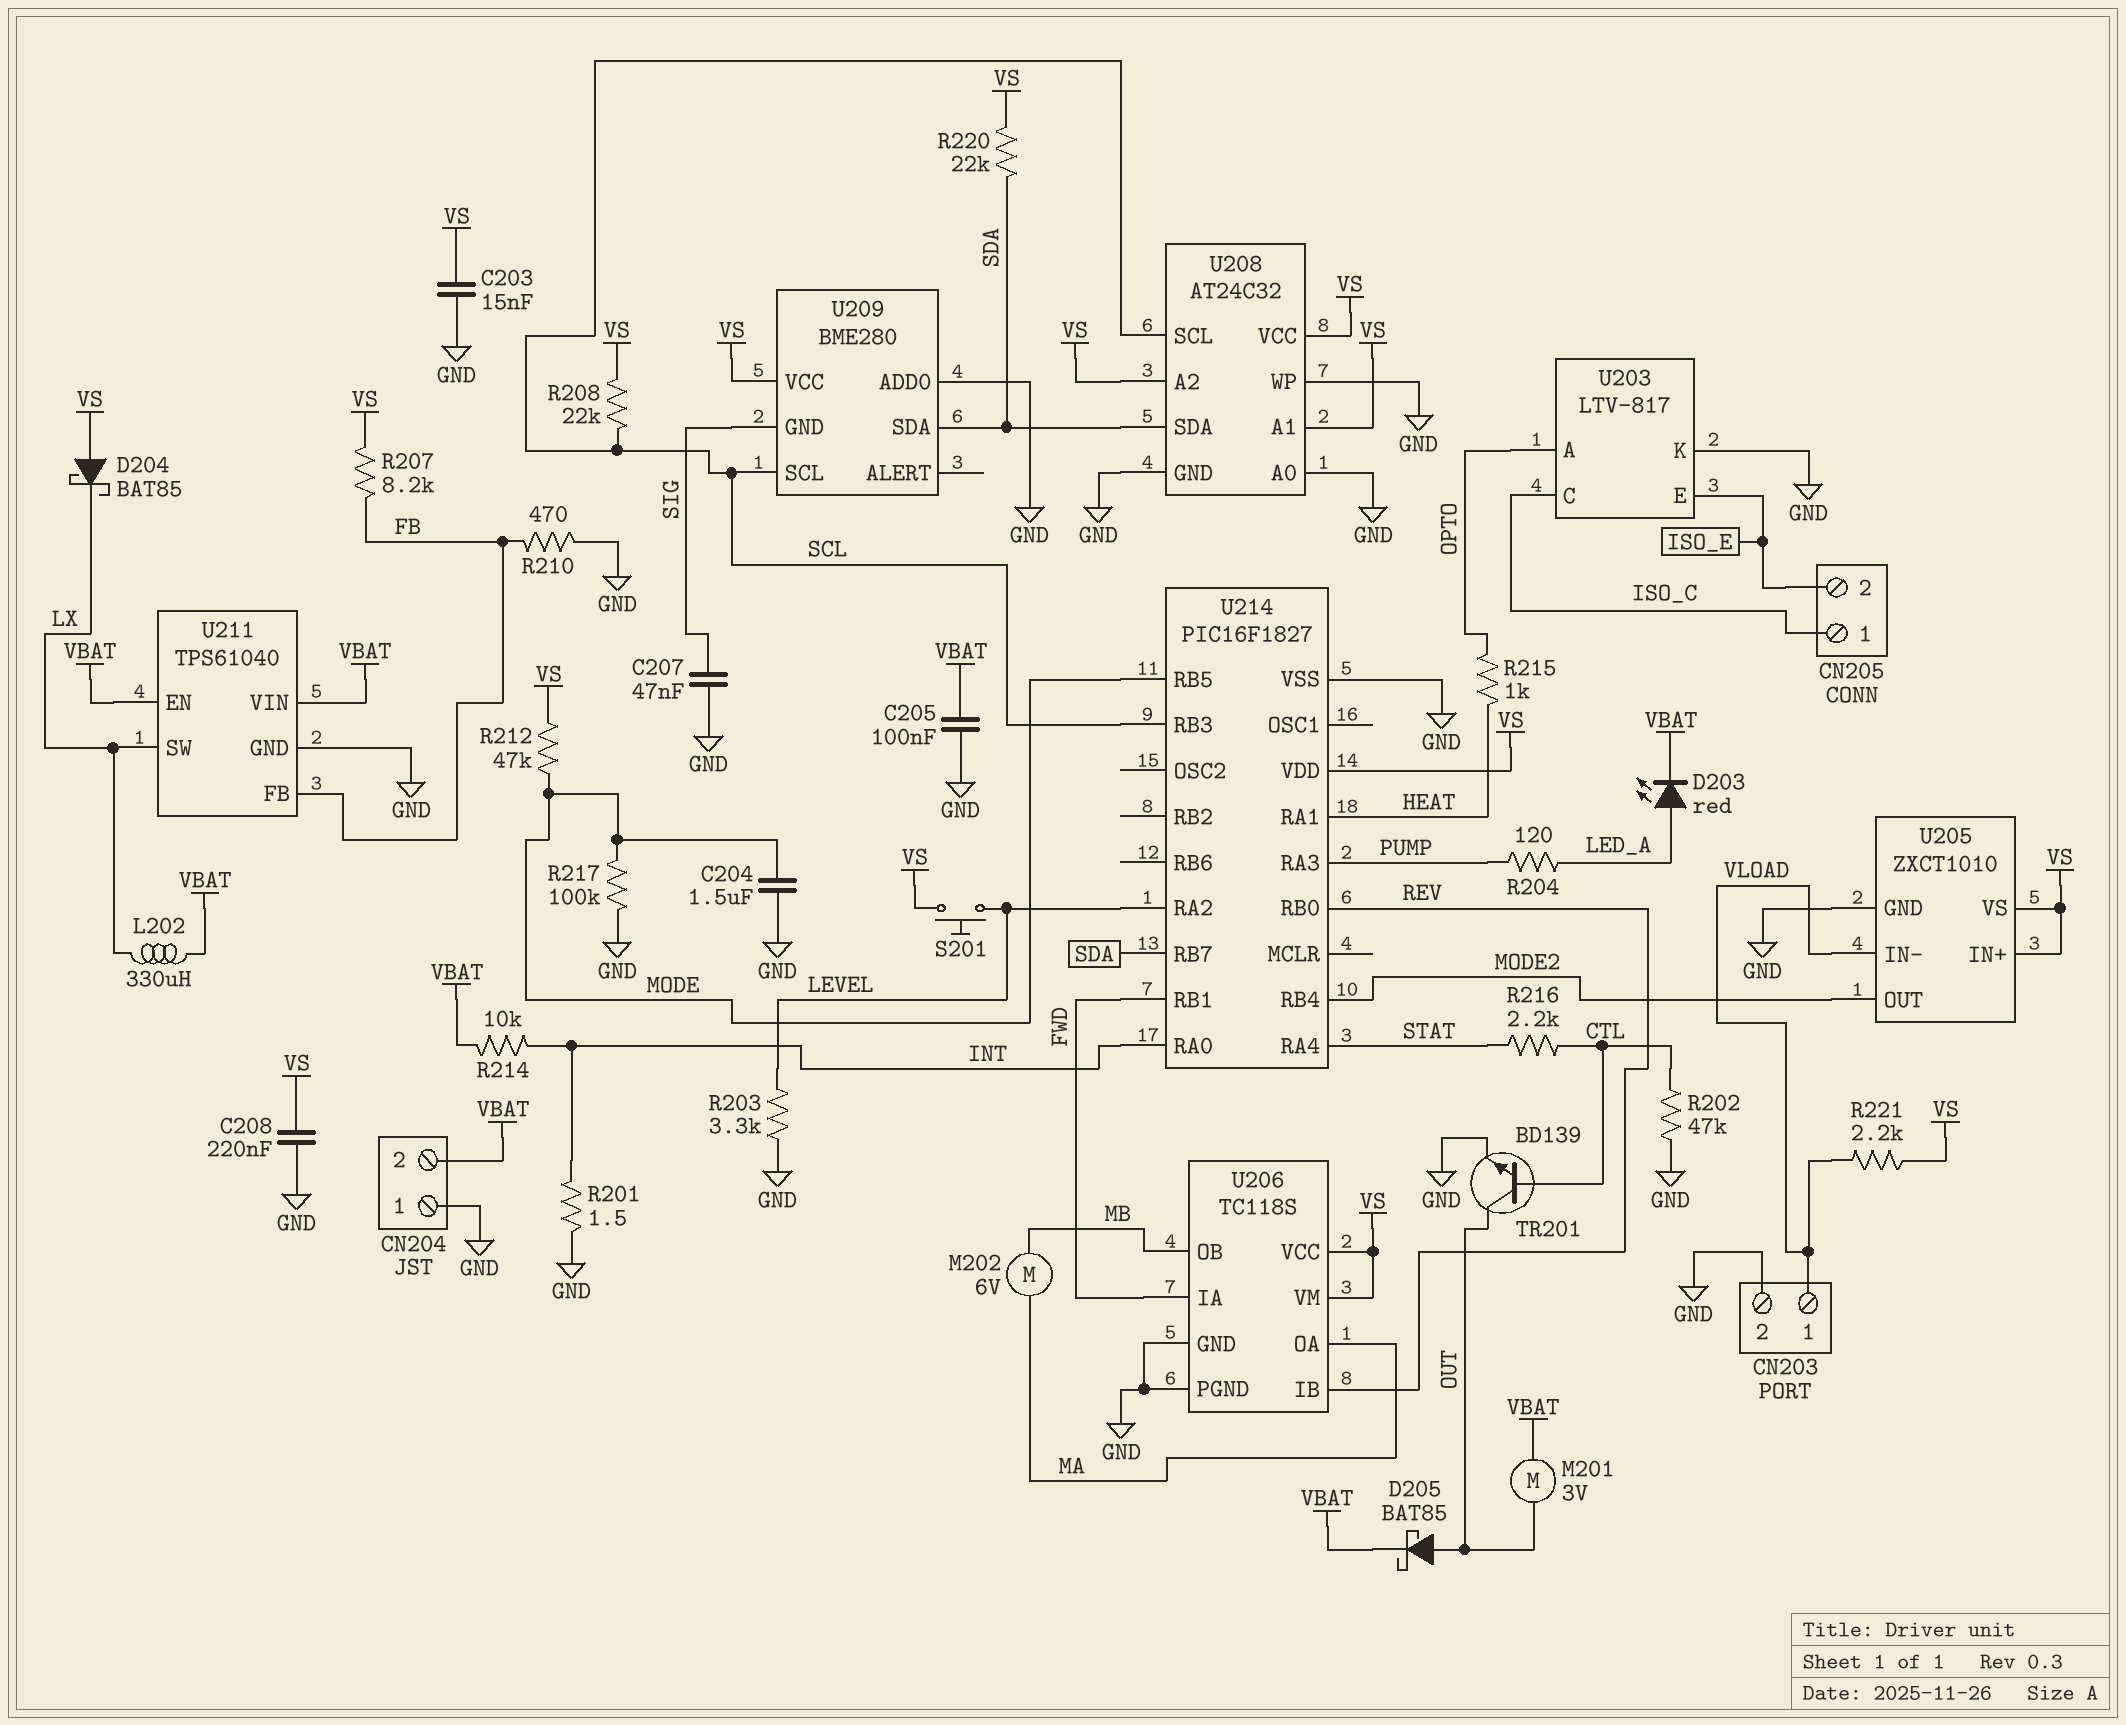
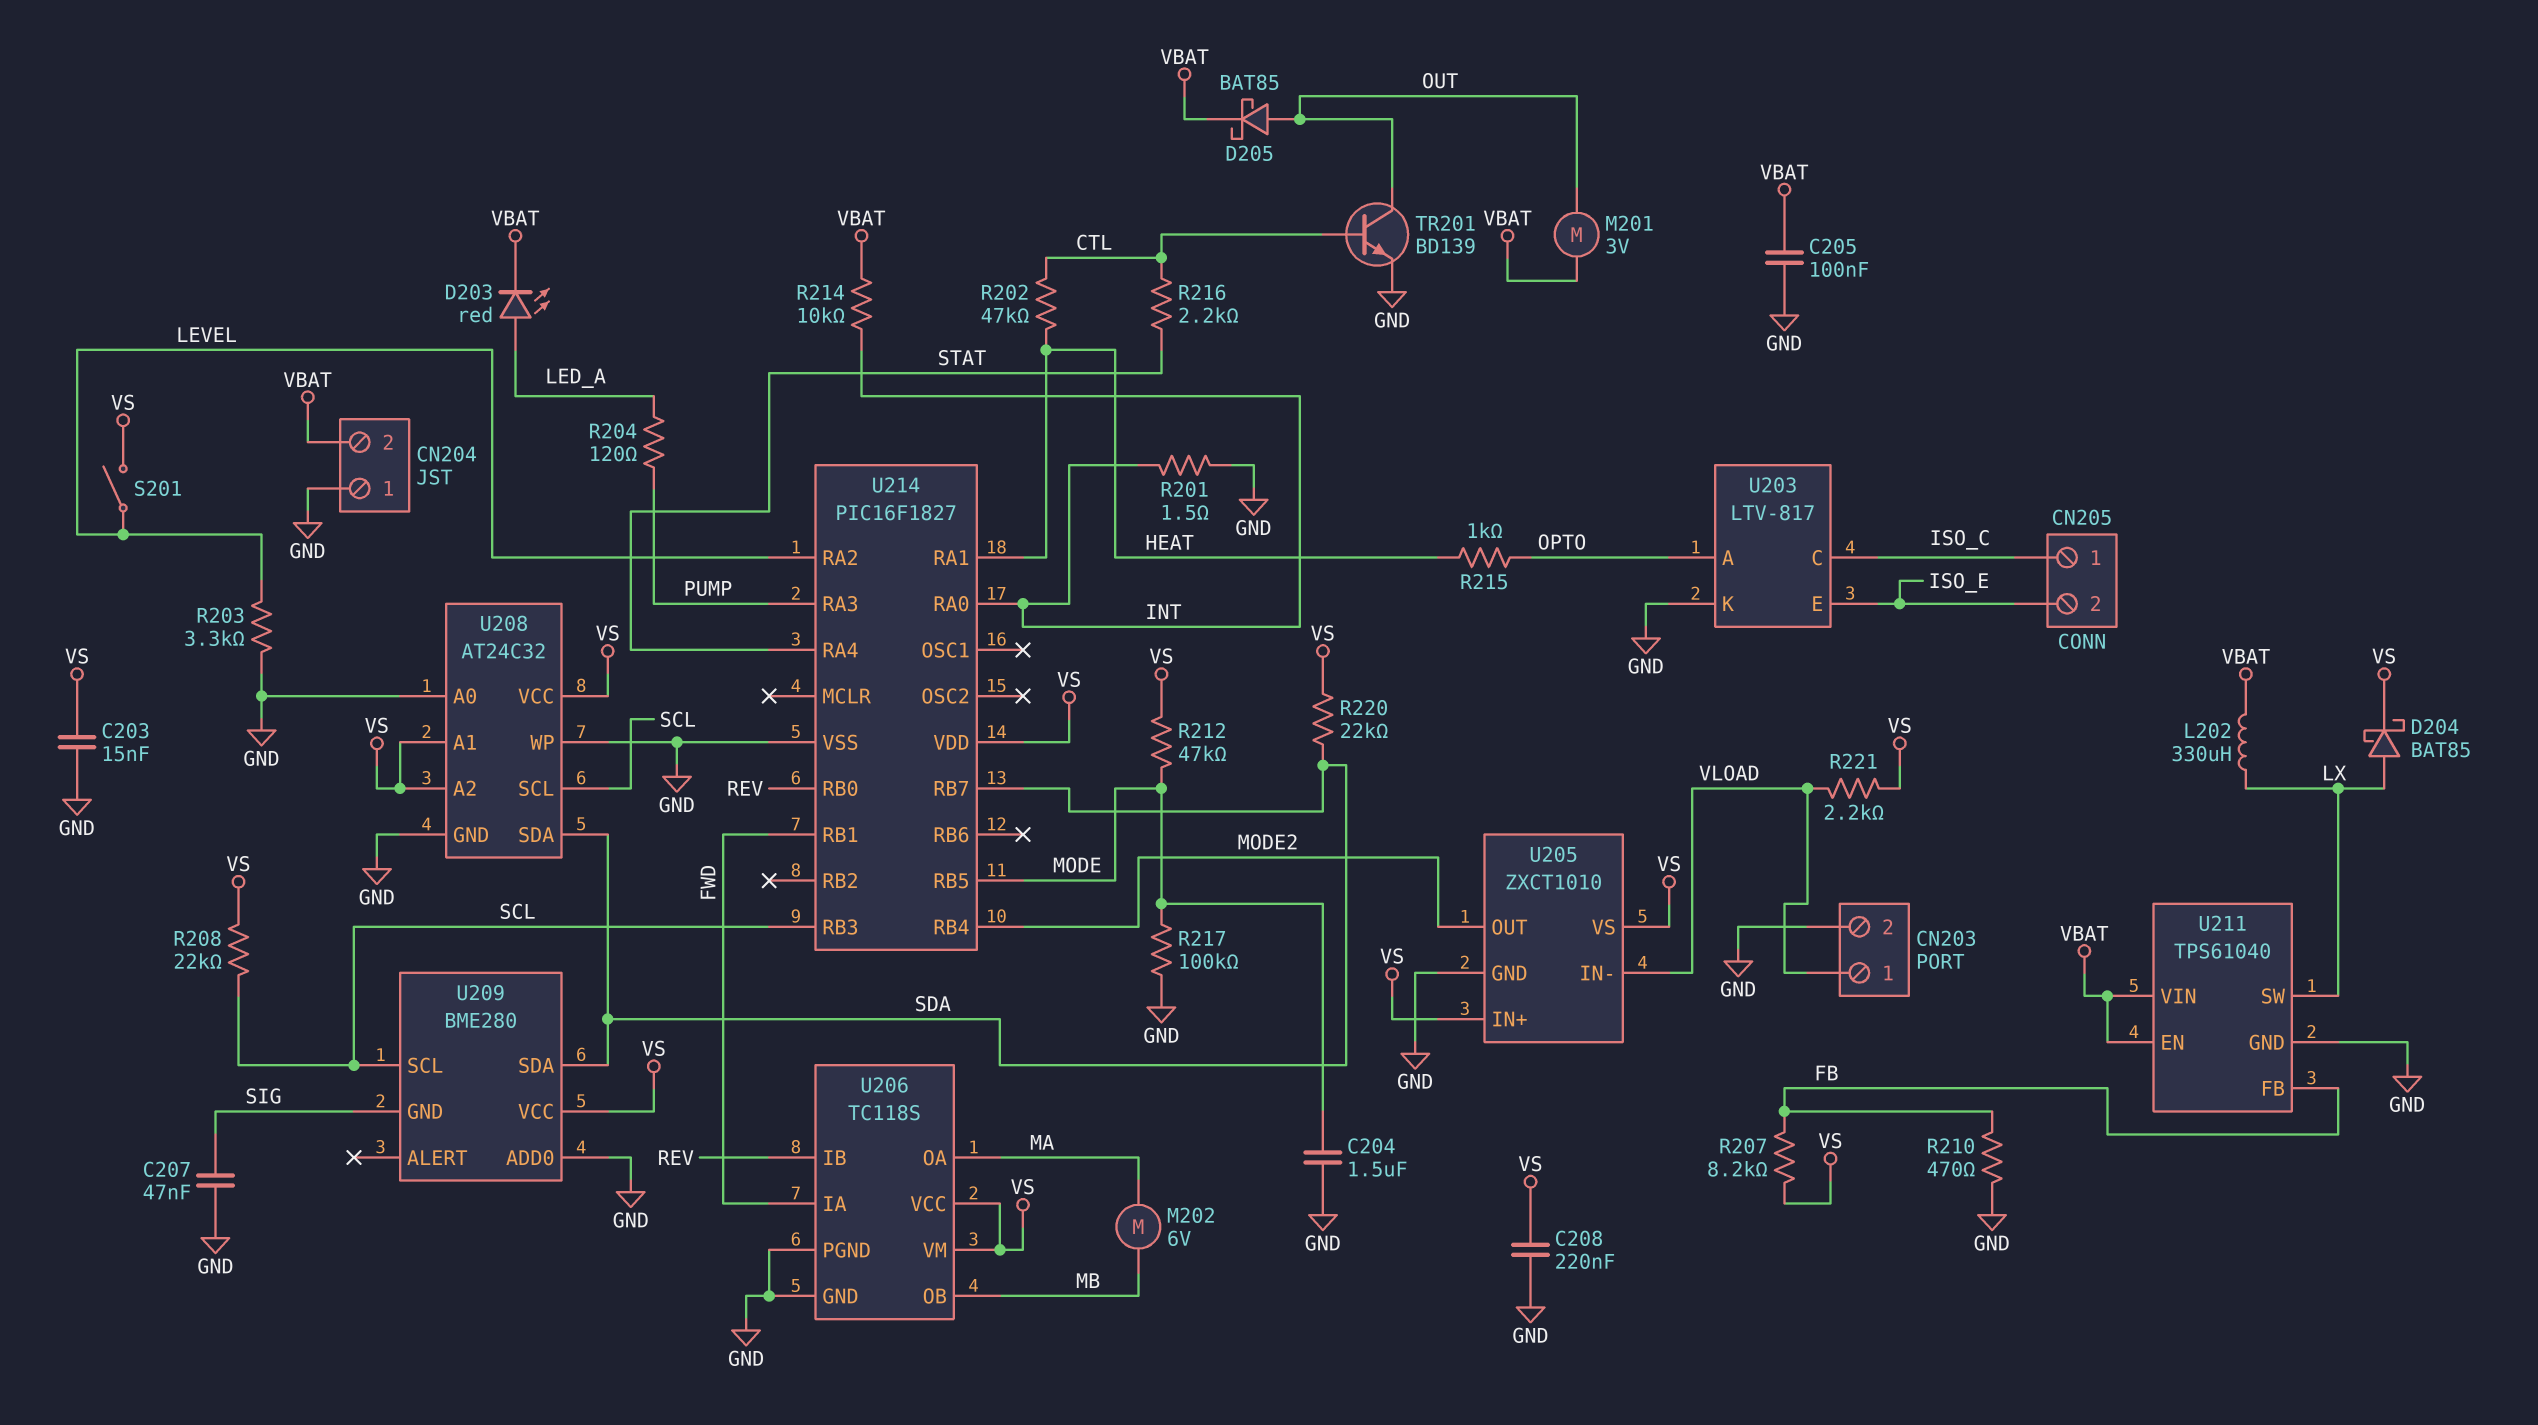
D204: schottky BAT85 (A VS, K LX) -> schottky BAT85 (A LX, K VS)
R202: 47k (CTL, GND) -> 47k (CTL, HEAT)
S201: button (LEVEL, VS) -> switch (LEVEL, VS)

